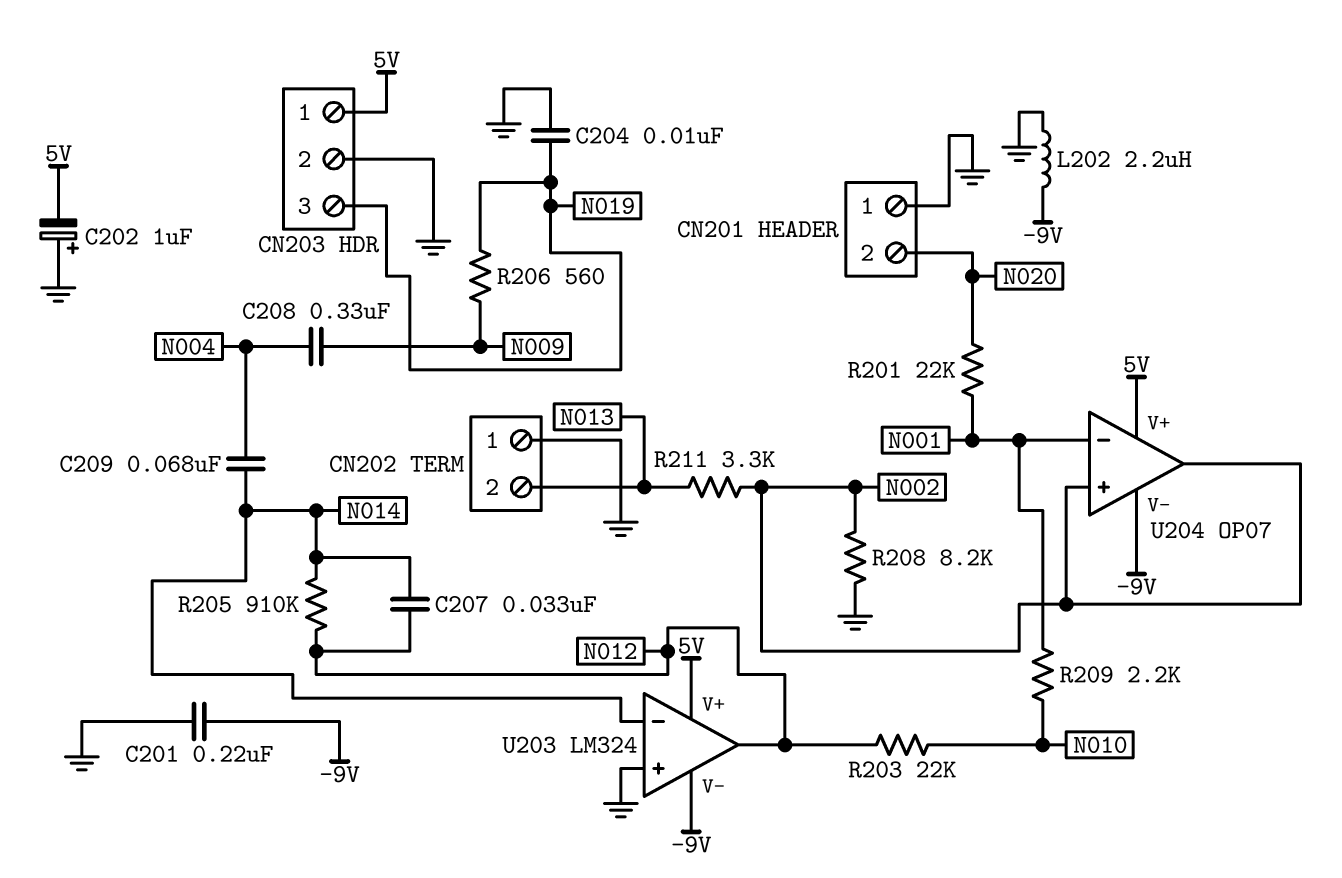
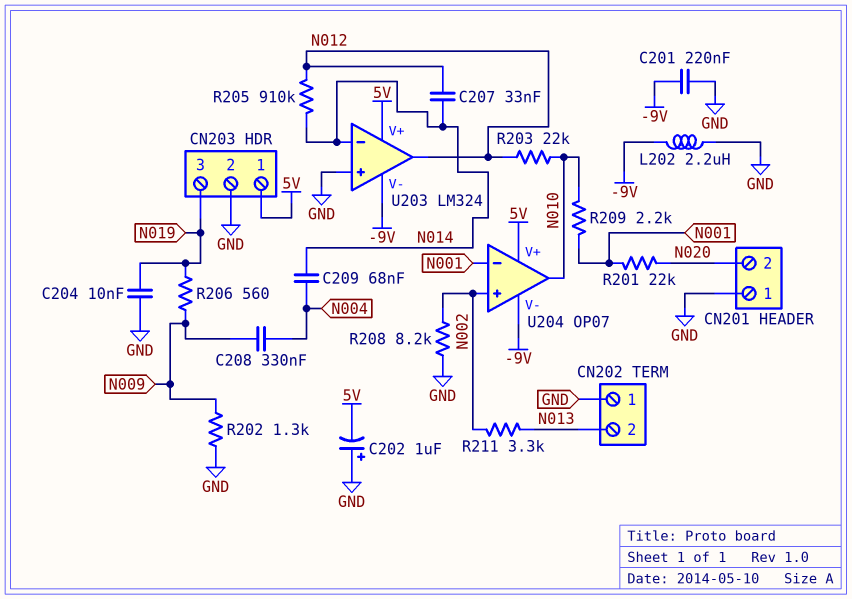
R202: none -> 1.3k (GND, N009)
U204 pin out: N002 -> N010

